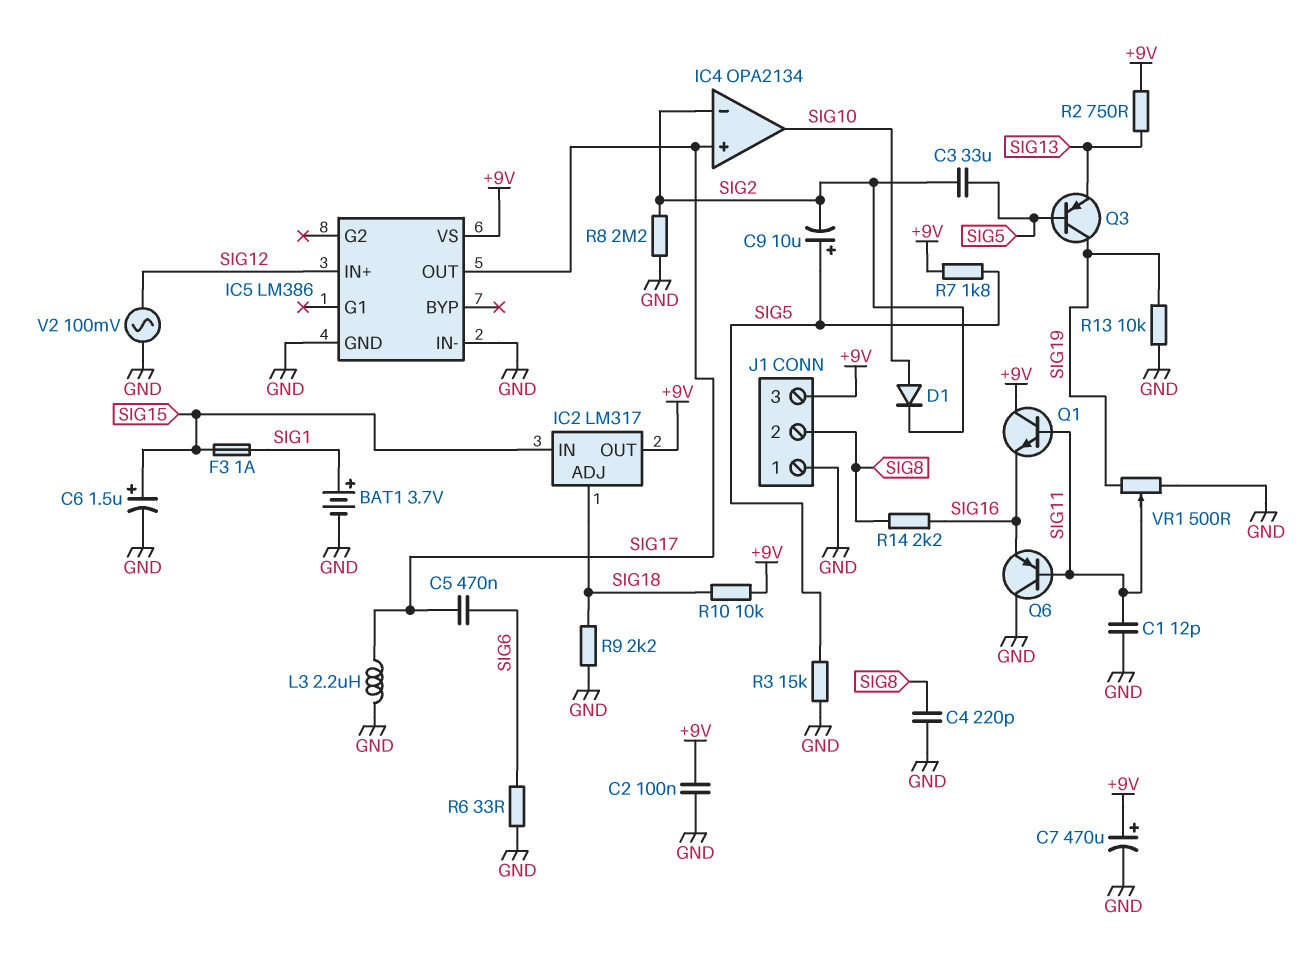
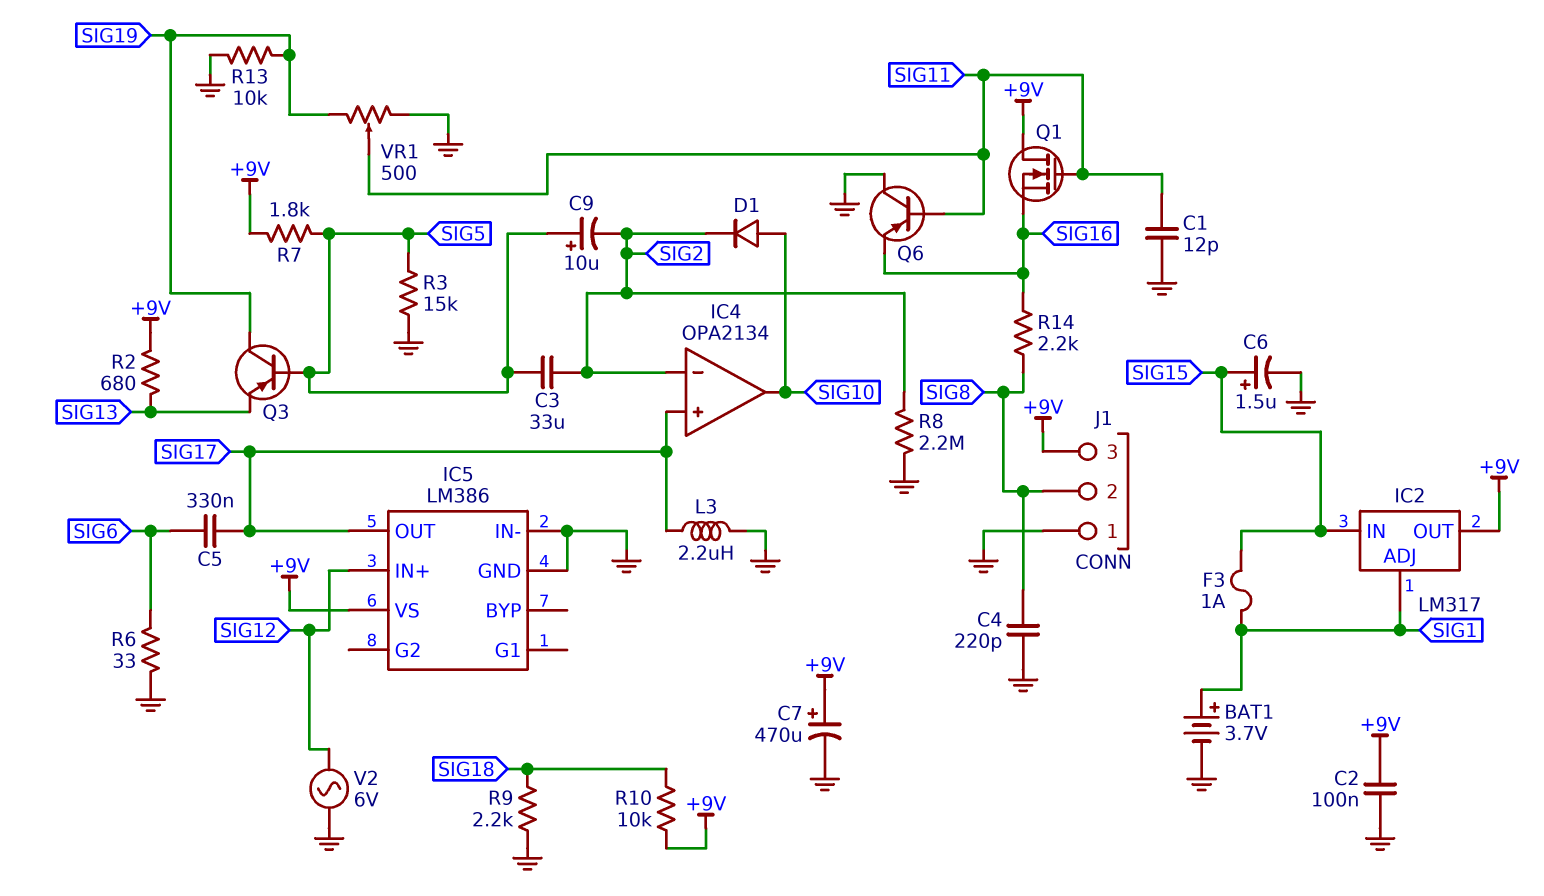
C5: 470nF (SIG6, SIG17) -> 330nF (SIG6, SIG17)
IC2 pin ADJ: SIG18 -> SIG1
Q1: NPN (B SIG11, C +9V, E SIG16) -> NMOS (G SIG11, D +9V, S SIG16)
R2: 750 (+9V, SIG13) -> 680 (+9V, SIG13)
V2: AC 100mV (GND, SIG12) -> AC 6V (GND, SIG12)

